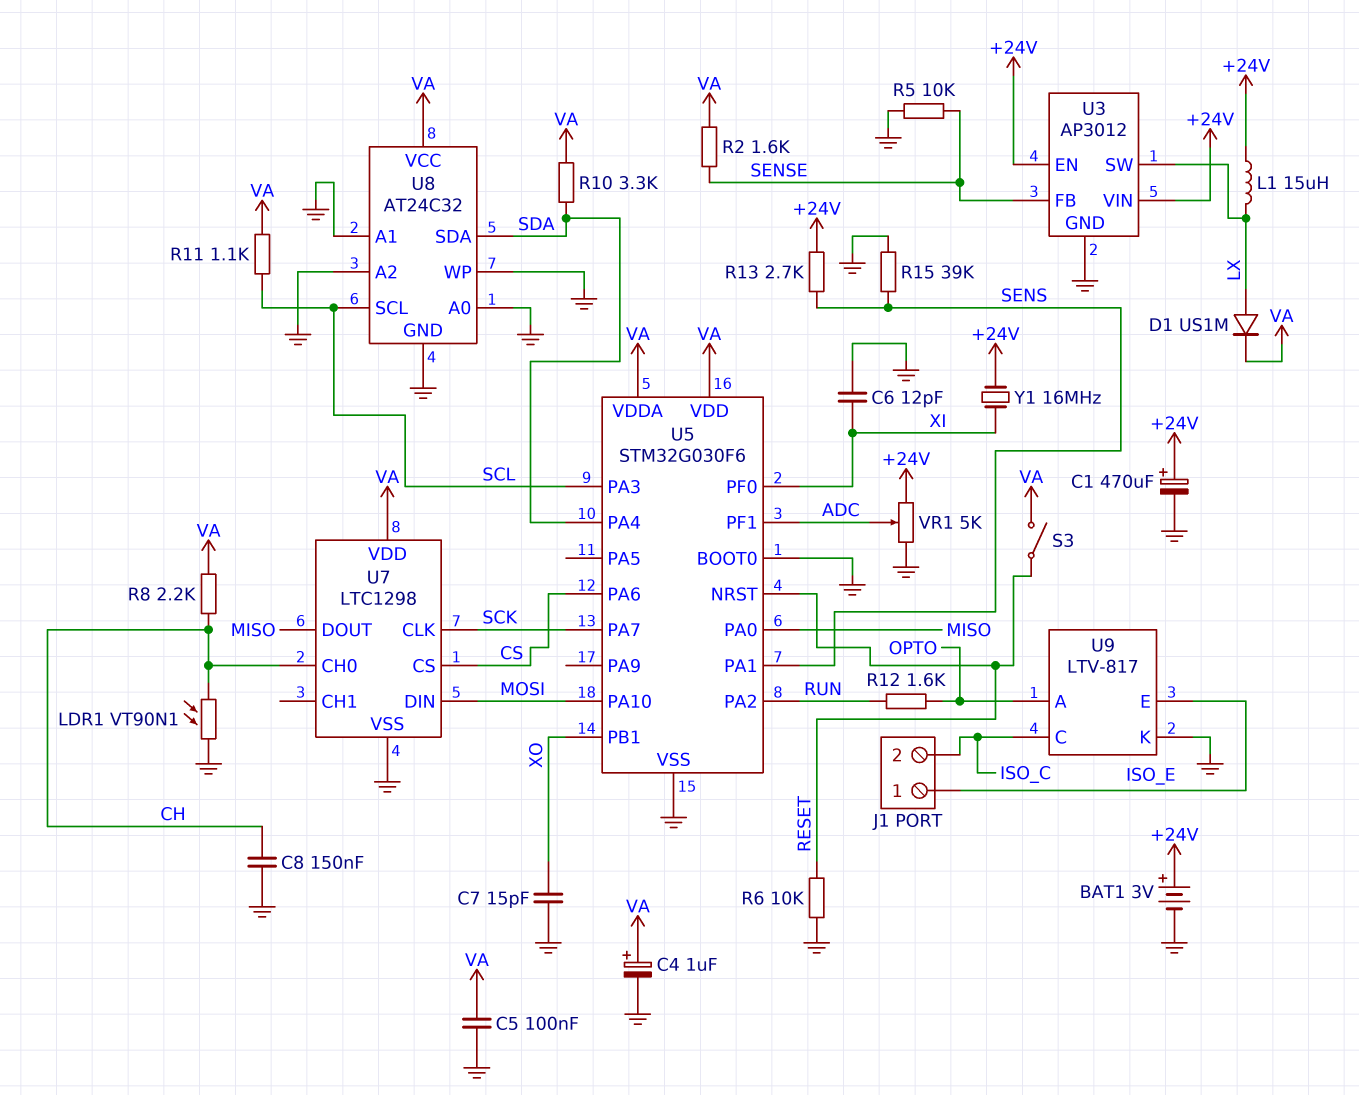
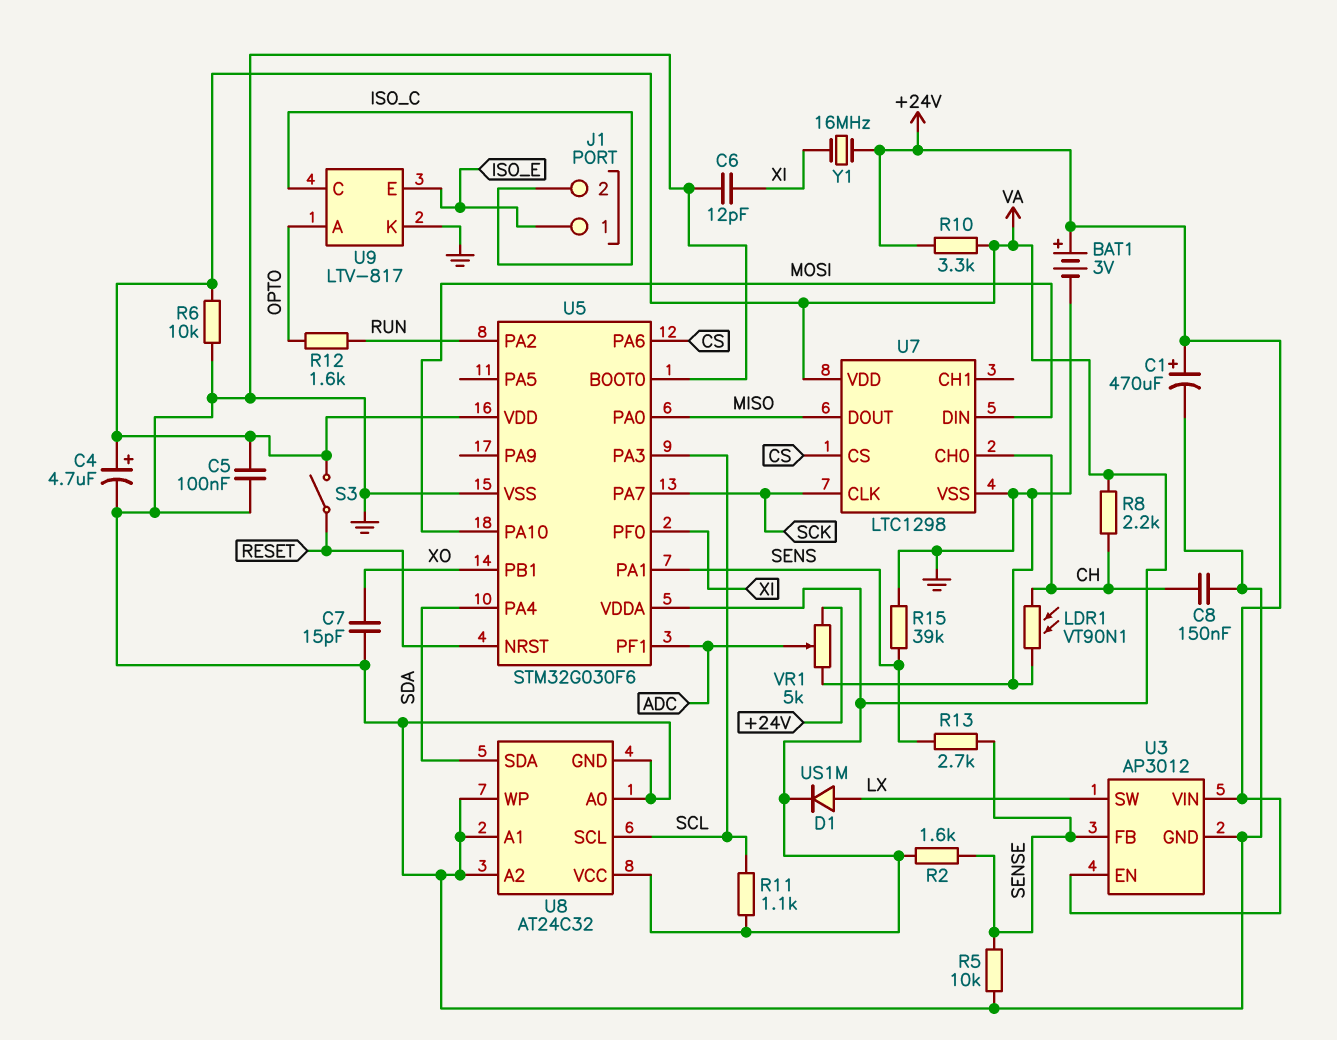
C4: 1uF (plus VA, minus GND) -> 4.7uF (plus VA, minus GND)
L1: 15uH (+24V, LX) -> none
R6: 10k (GND, RESET) -> 10k (GND, VA)
R10: 3.3k (SDA, VA) -> 3.3k (+24V, VA)
R13: 2.7k (+24V, SENS) -> 2.7k (SENS, SENSE)

